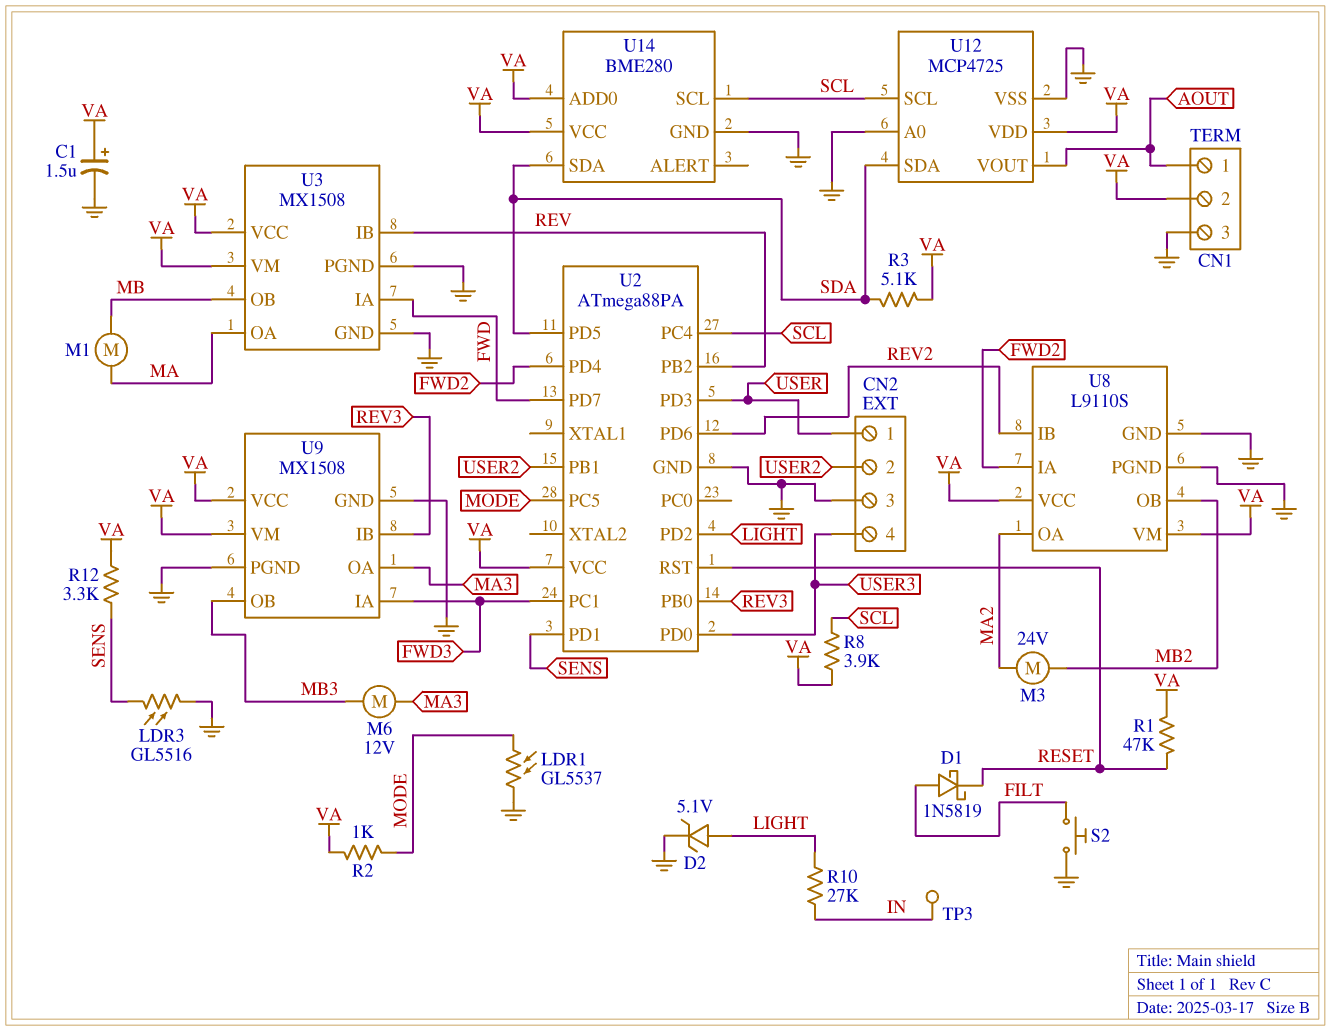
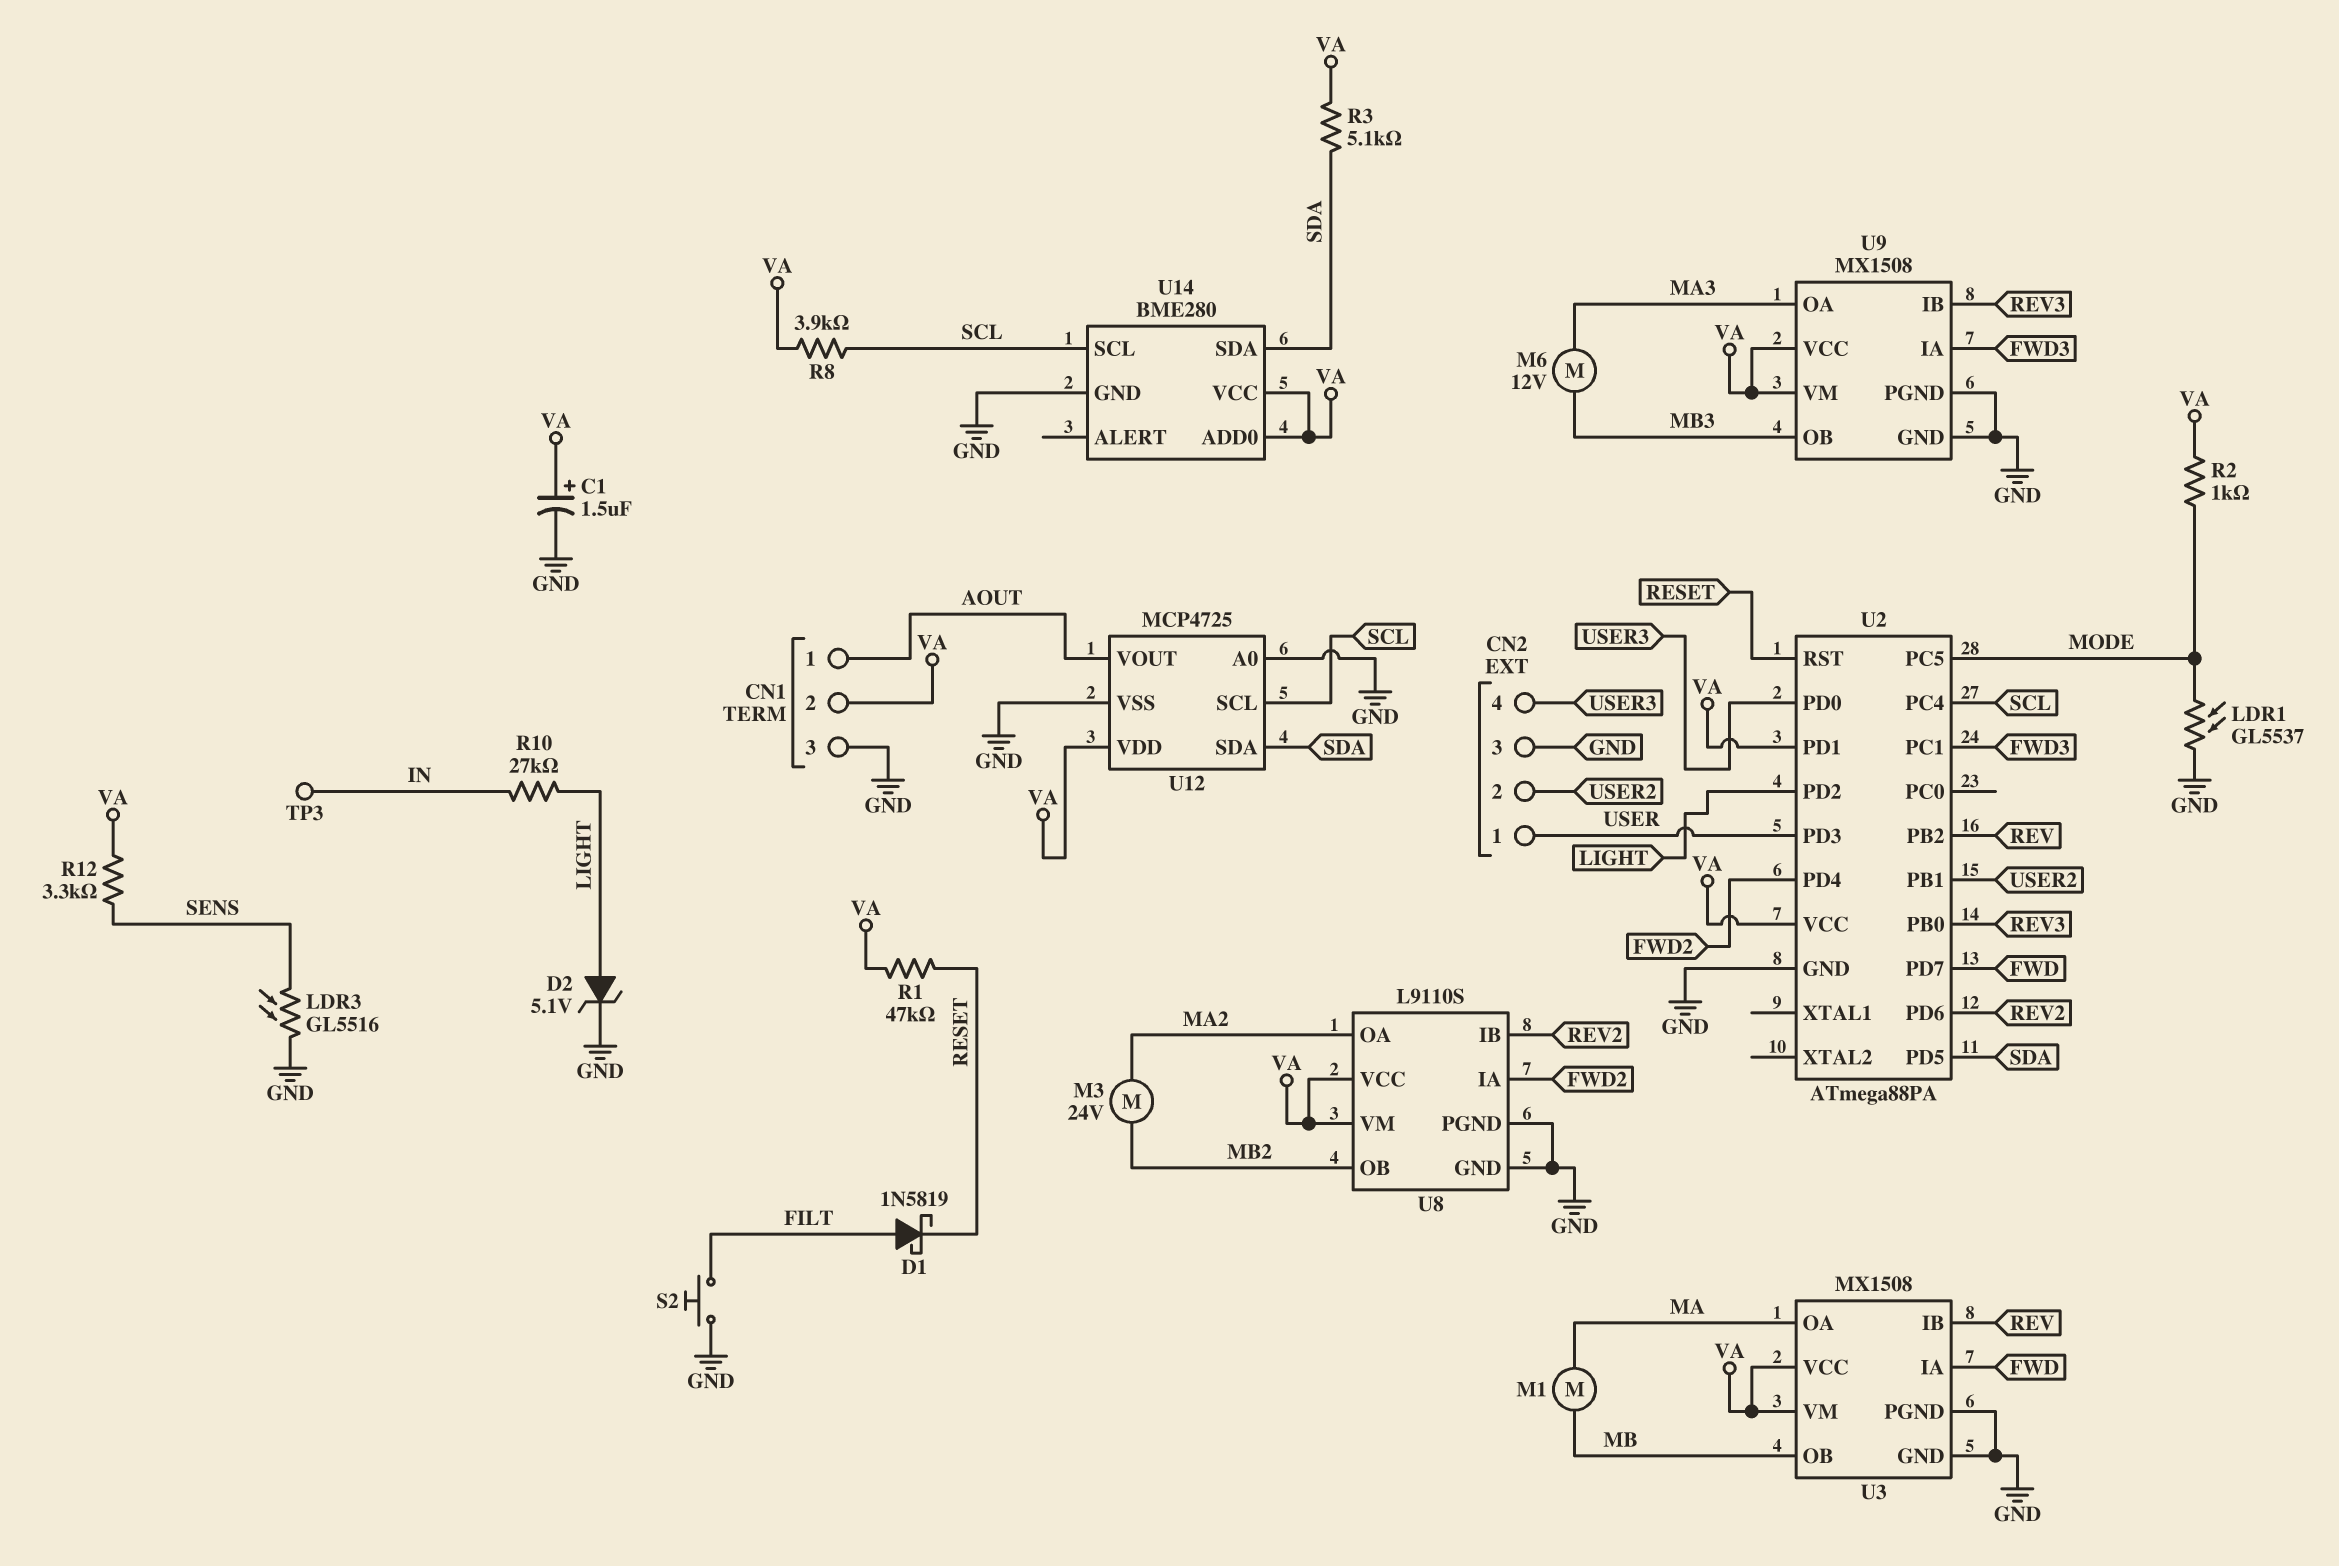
U2 pin PD1: SENS -> VA

